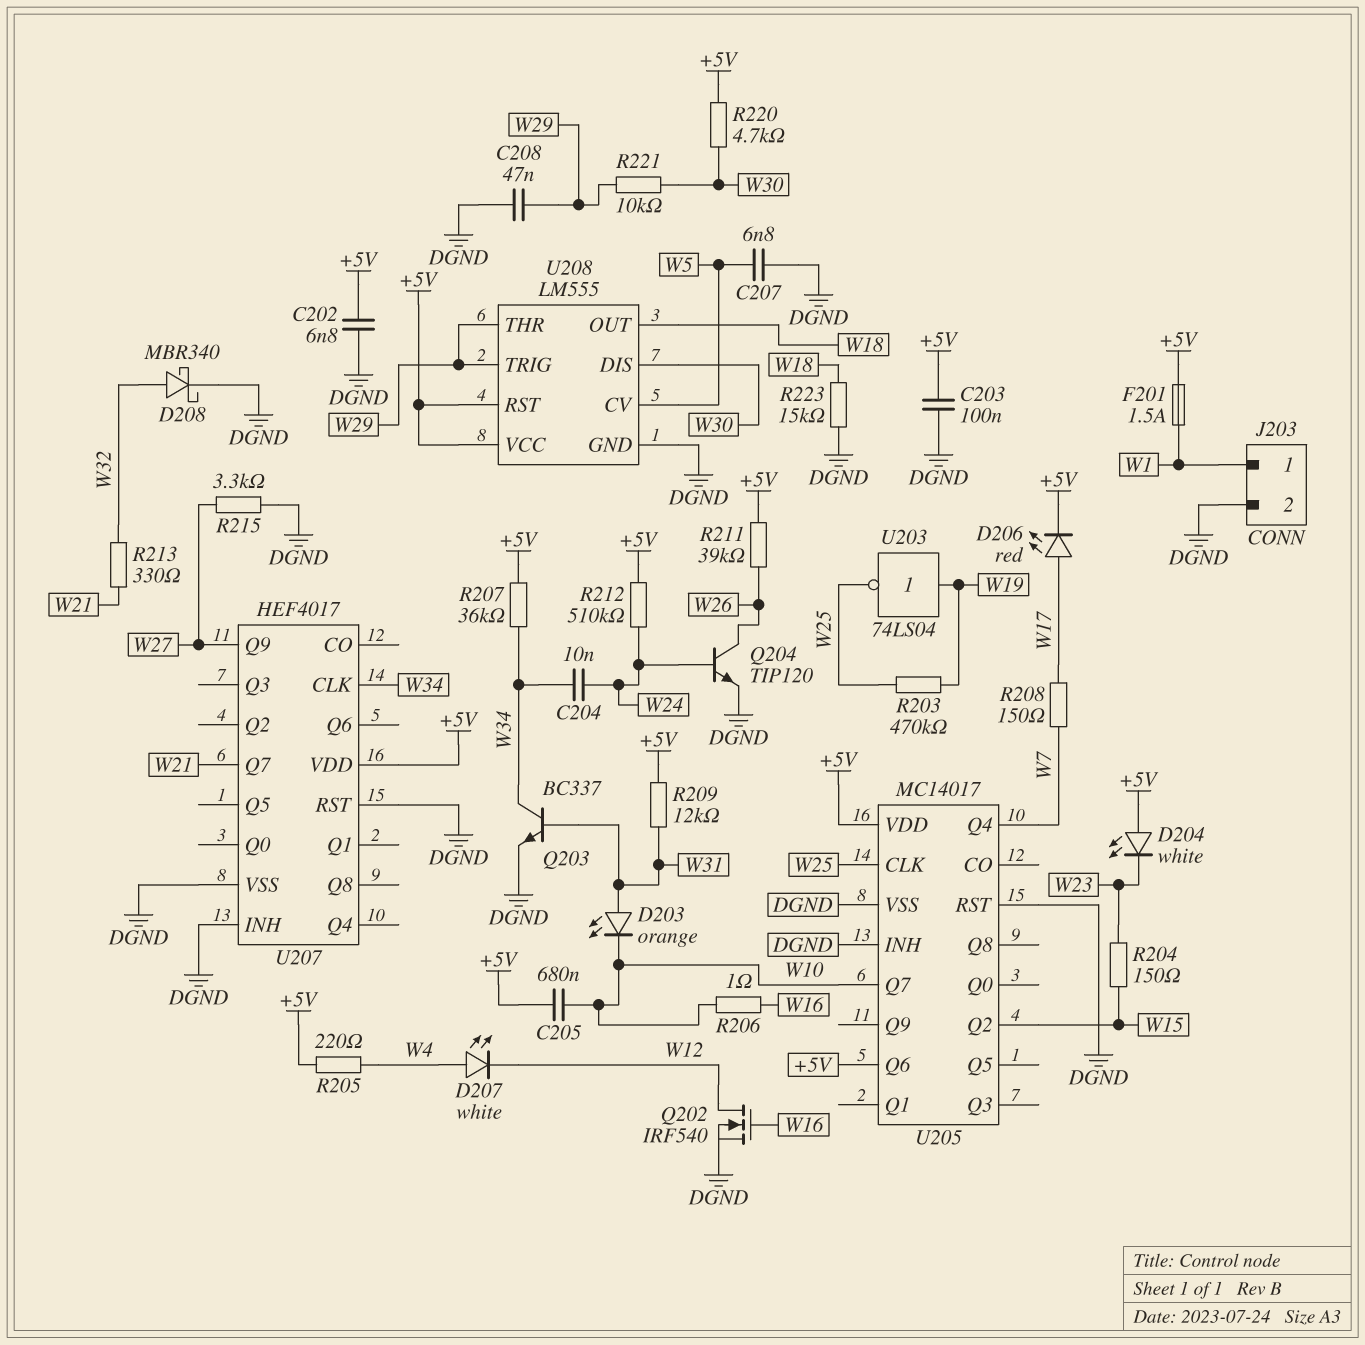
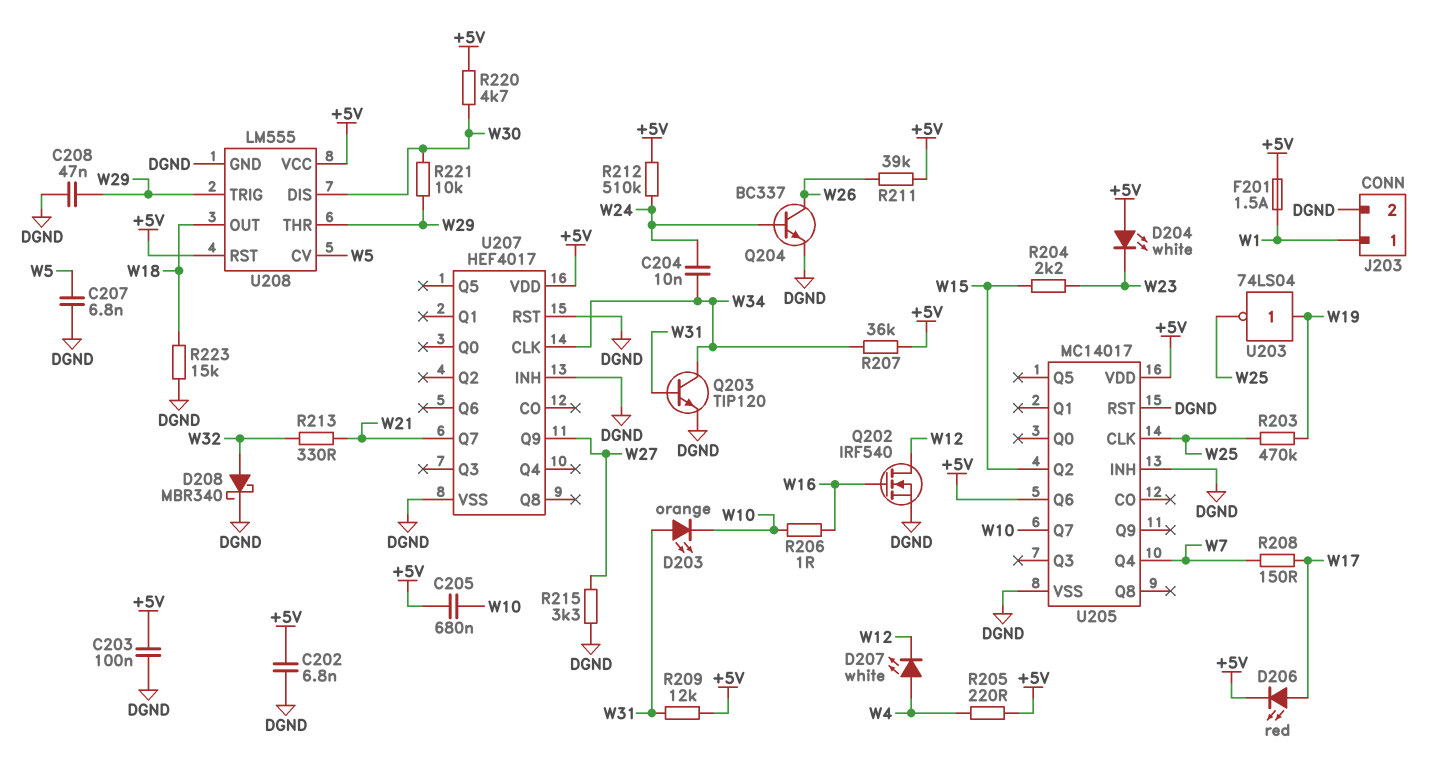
Q203: NPN BC337 (B W31, C W34, E DGND) -> NPN TIP120 (B W31, C W34, E DGND)
Q204: NPN TIP120 (B W24, C W26, E DGND) -> NPN BC337 (B W24, C W26, E DGND)
R204: 150 (W15, W23) -> 2.2k (W15, W23)

